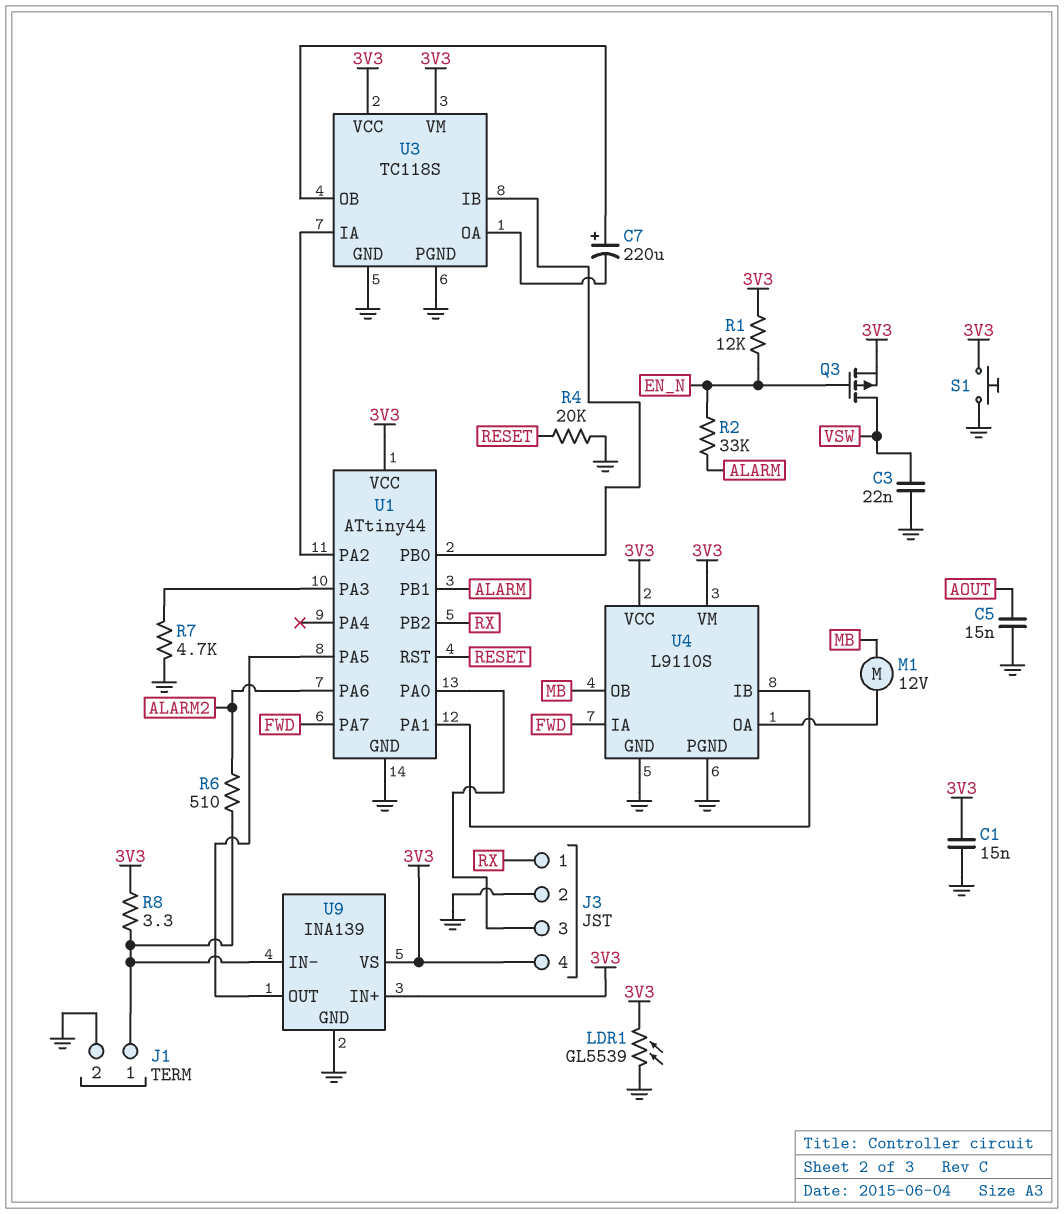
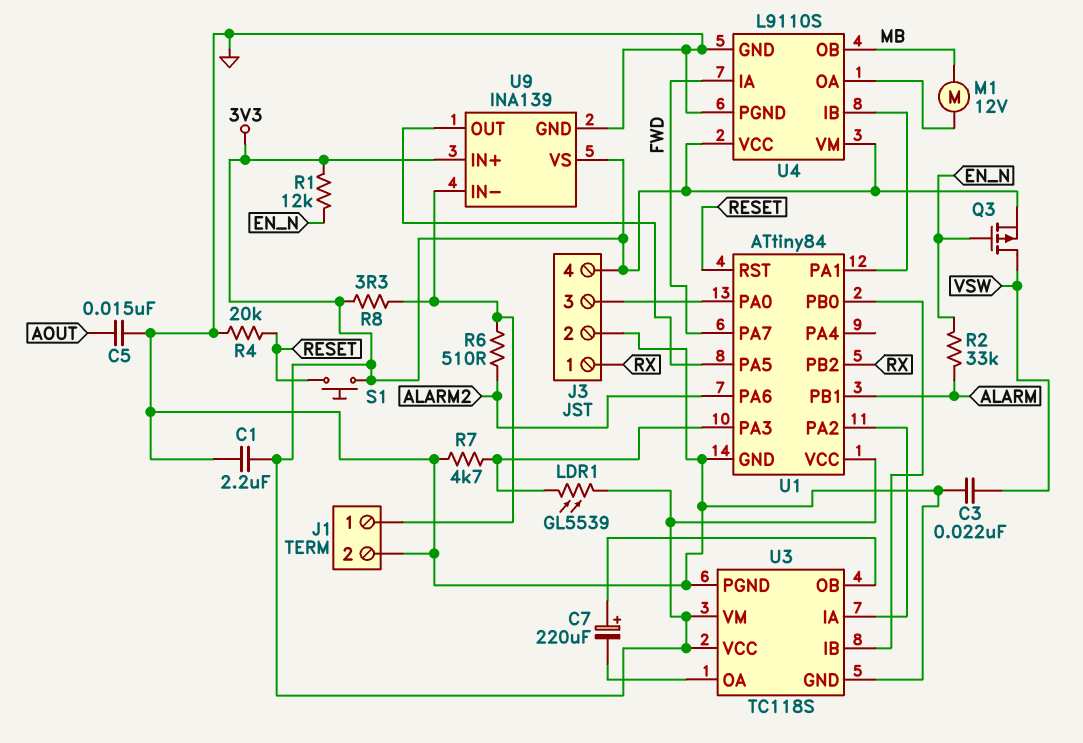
C1: 15nF (3V3, GND) -> 2.2uF (3V3, GND)
LDR1: GL5539 (3V3, GND) -> GL5539 (3V3, U1/PA3)
S1: button (3V3, GND) -> button (3V3, RESET)
U1: ATtiny44 -> ATtiny84

